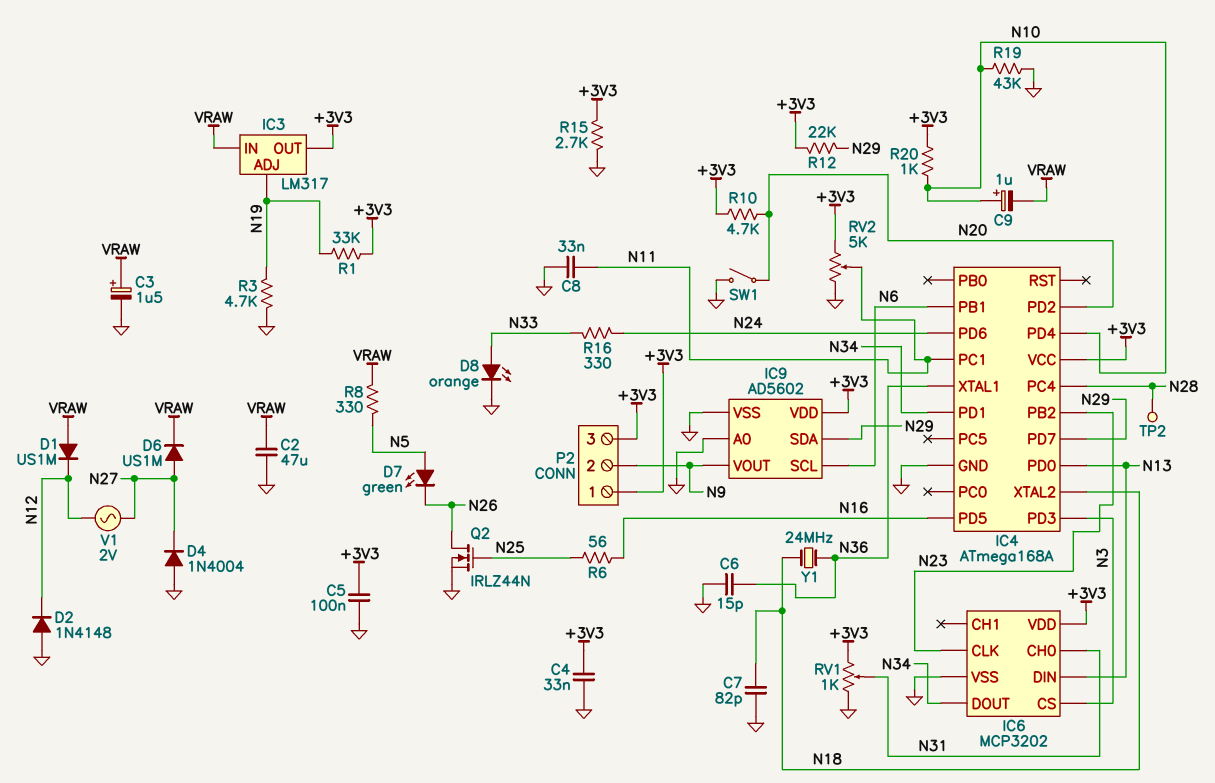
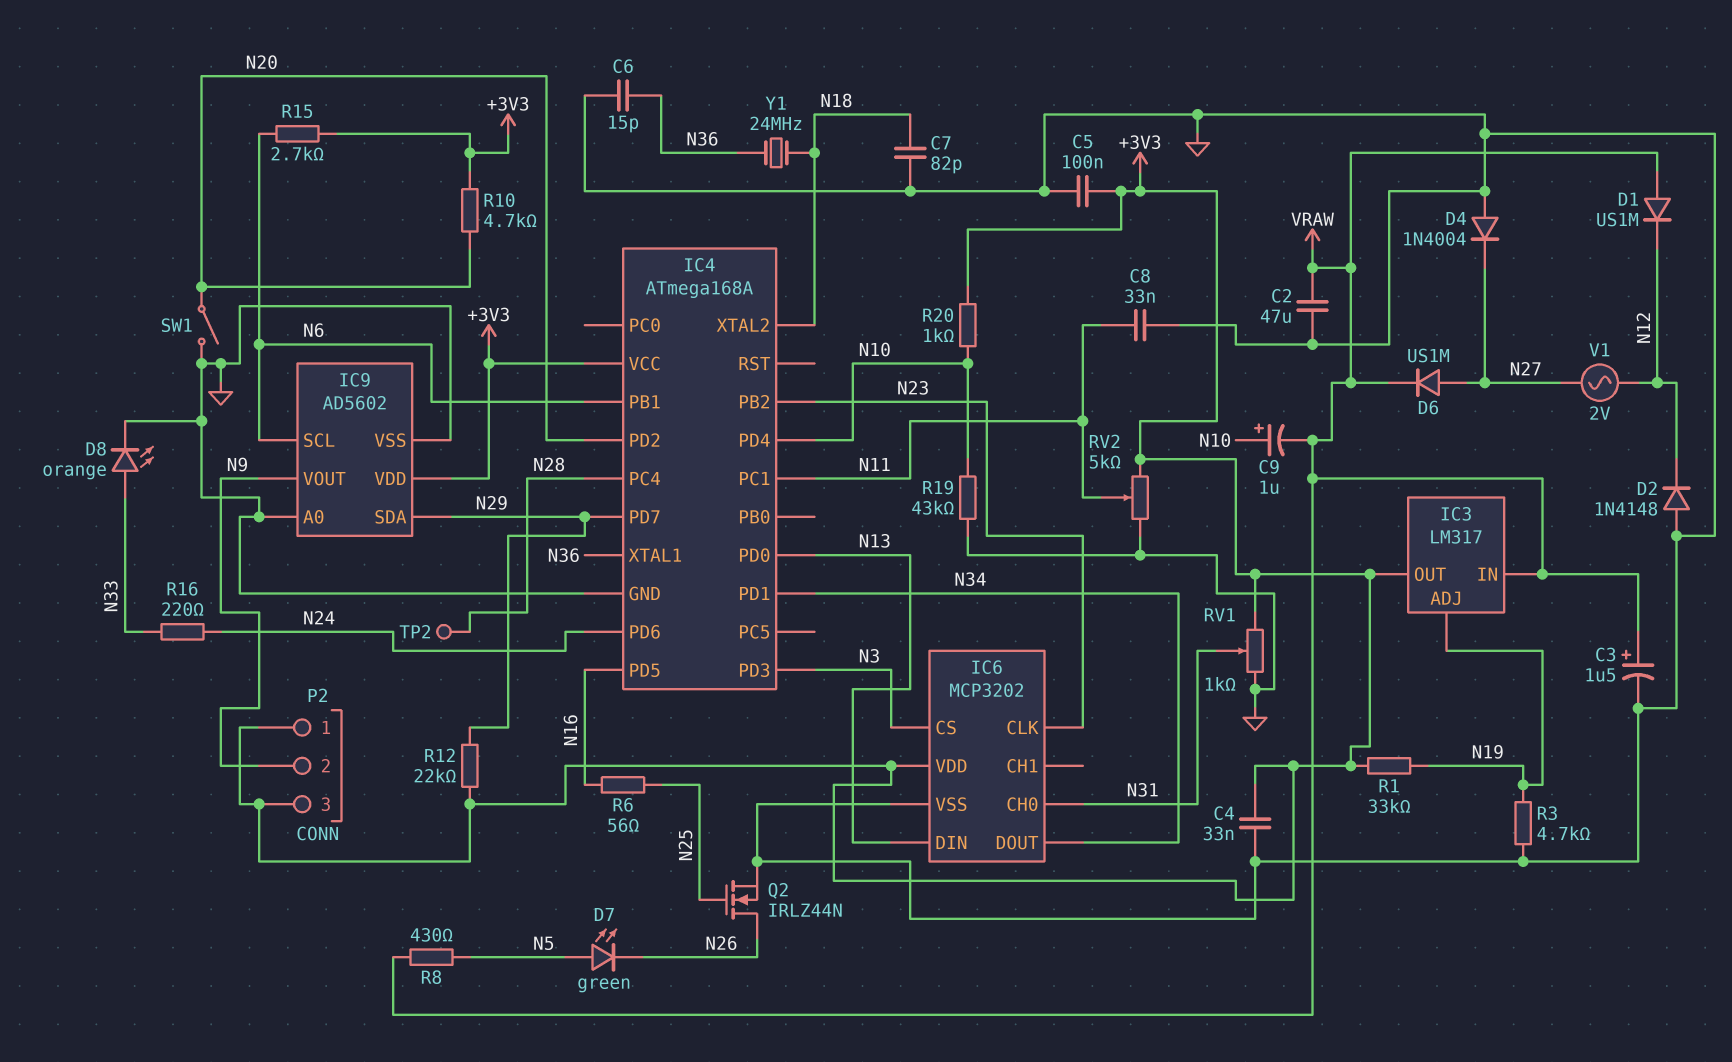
R8: 330 (N5, VRAW) -> 430 (N5, VRAW)
R15: 2.7k (+3V3, GND) -> 2.7k (+3V3, N6)
R16: 330 (N24, N33) -> 220 (N24, N33)

